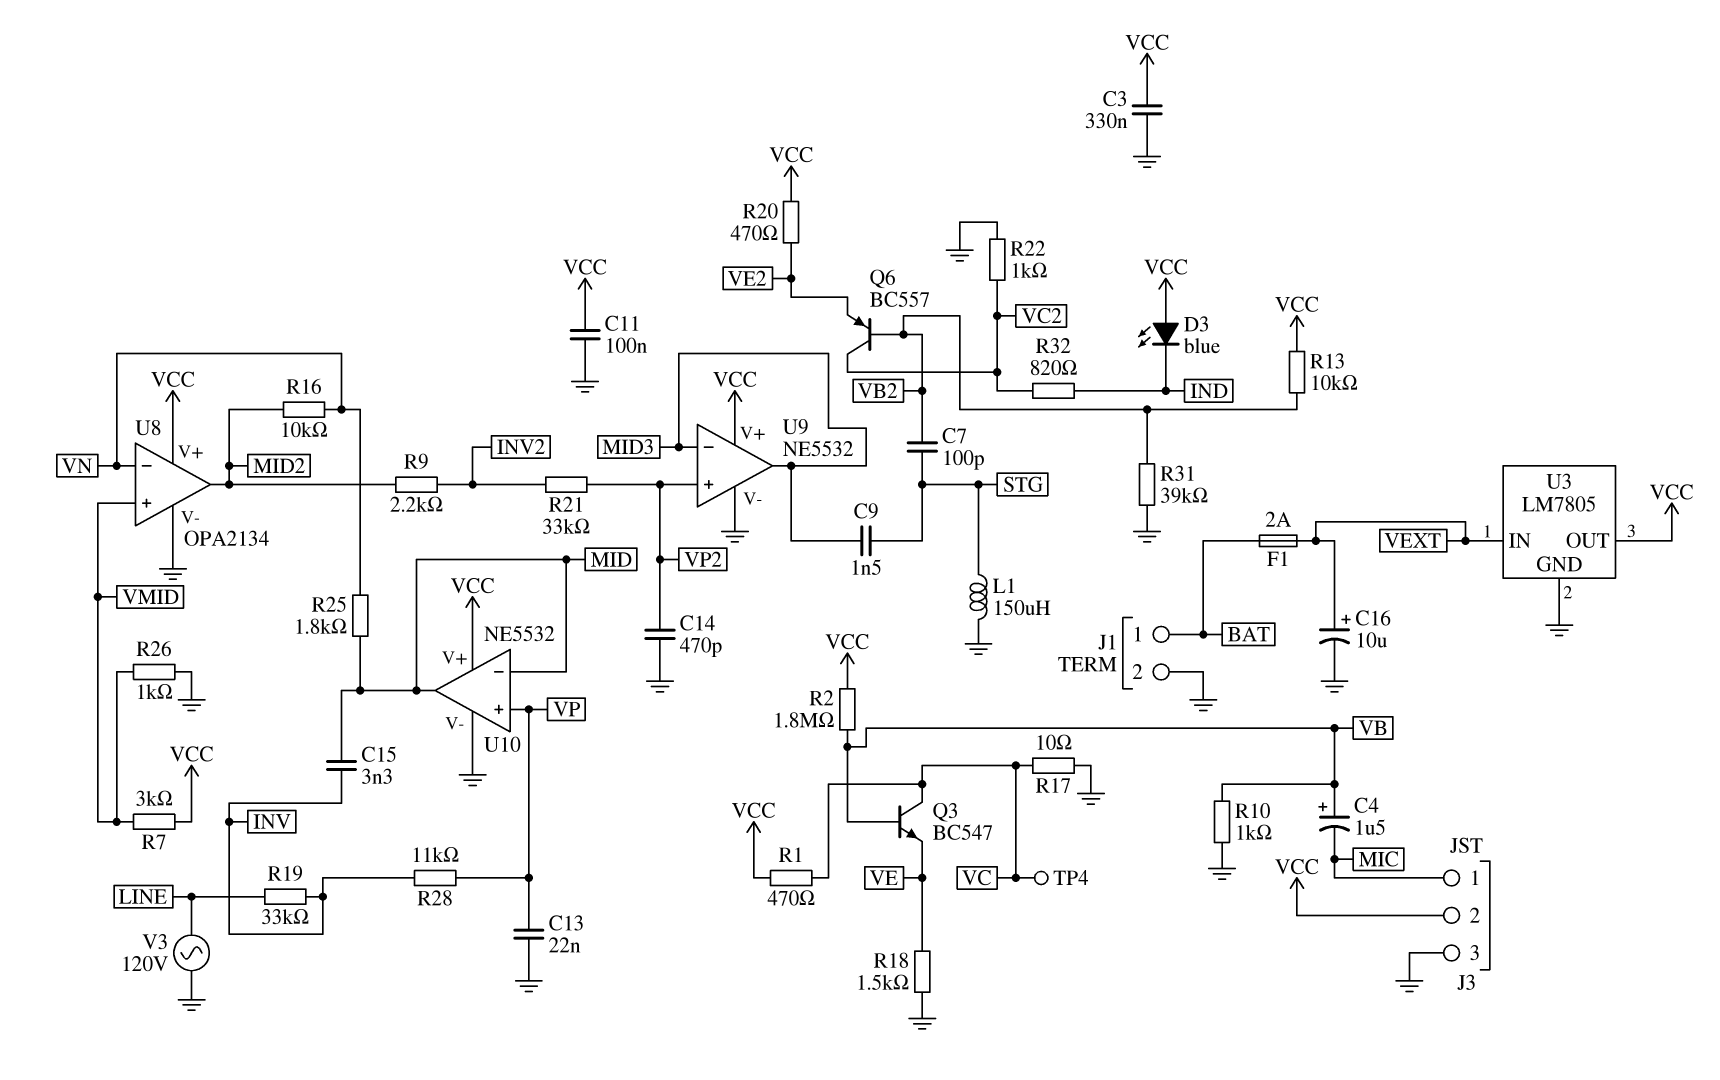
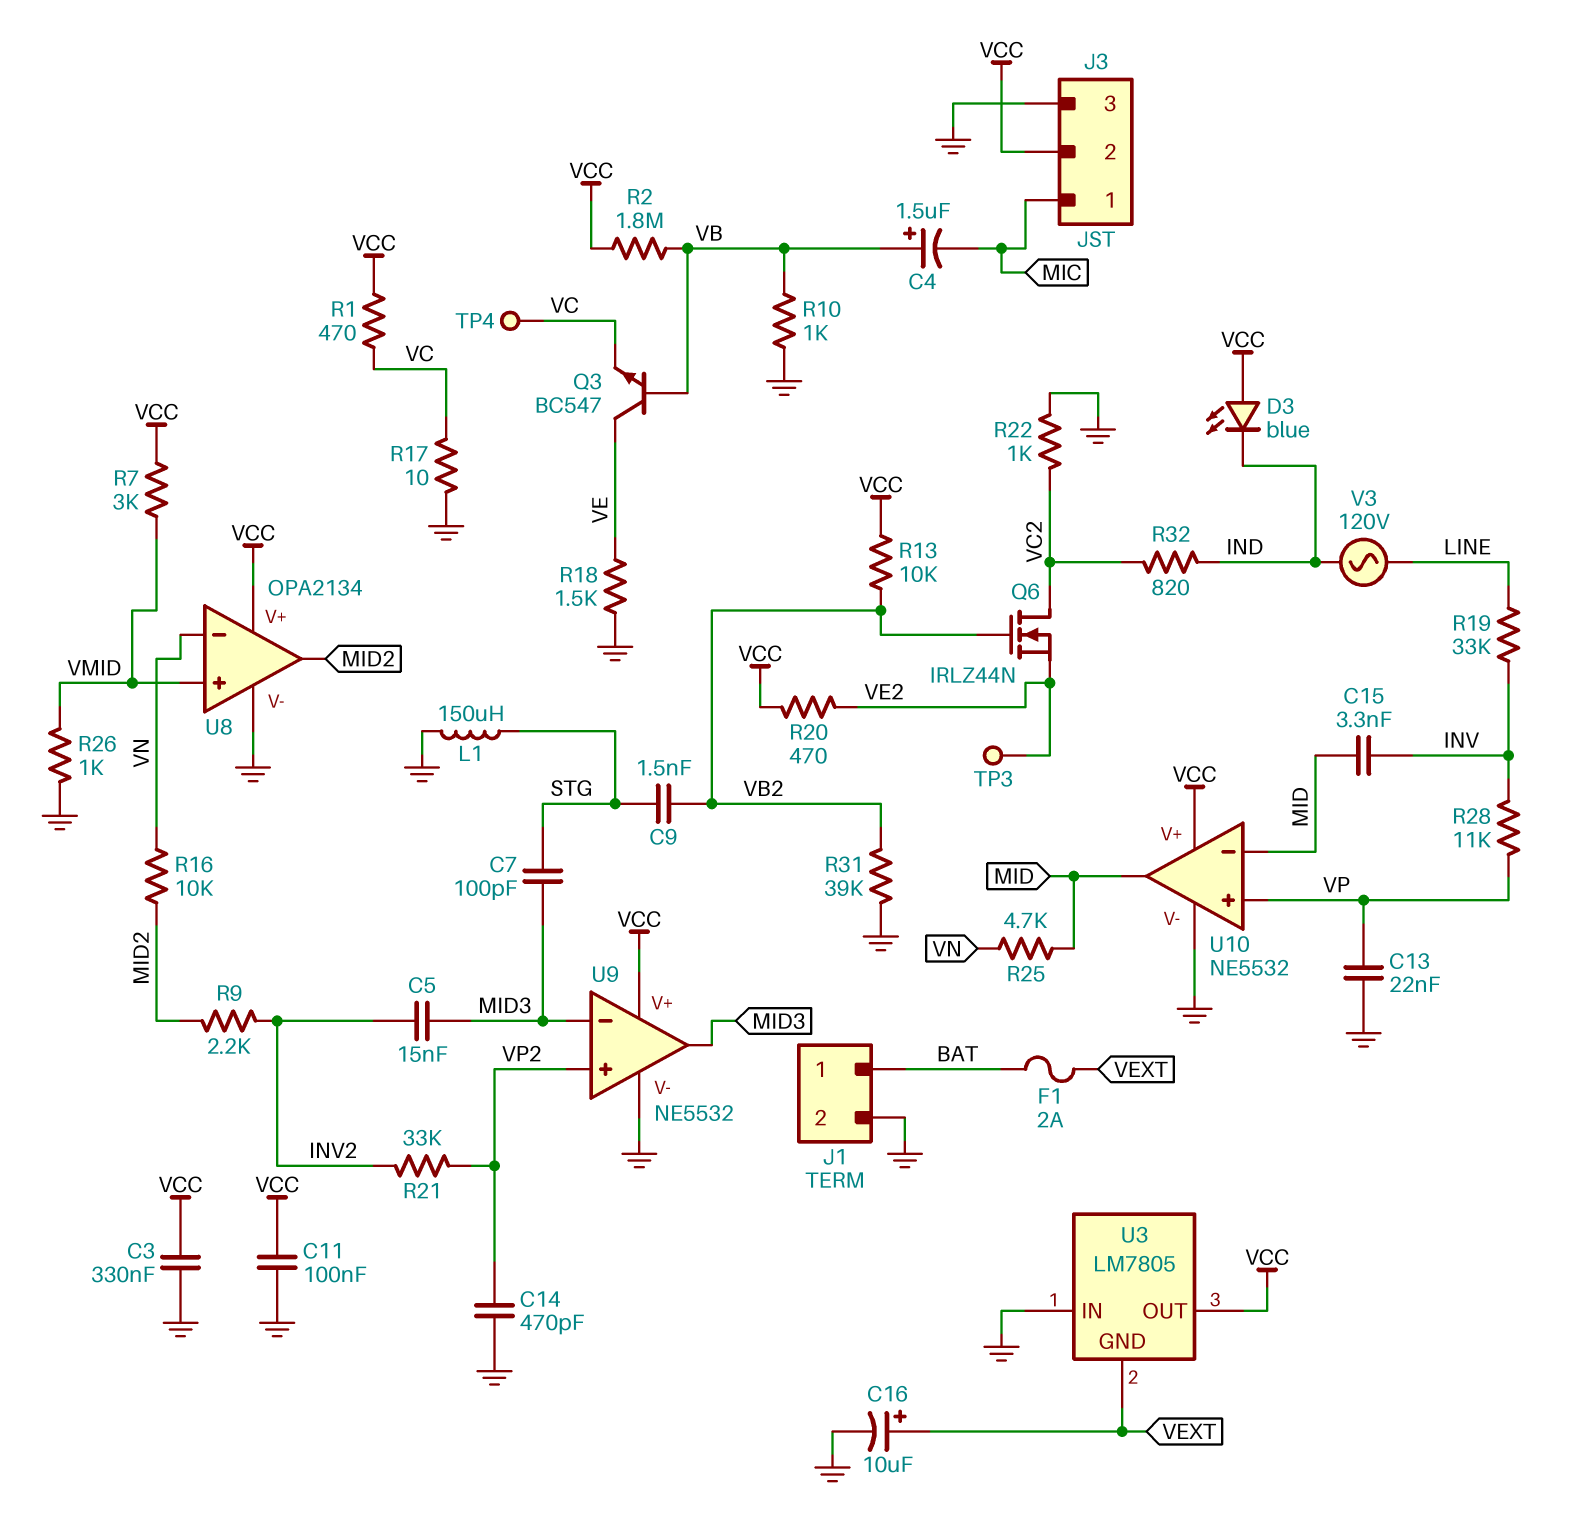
C5: none -> 15nF (INV2, MID3)
C7: 100pF (STG, VB2) -> 100pF (MID3, STG)
C9: 1.5nF (MID3, STG) -> 1.5nF (STG, VB2)
Q3: NPN BC547 (B VB, C VC, E VE) -> NPN BC547 (B VB, C VE, E VC)
Q6: PNP BC557 (B VB2, C VC2, E VE2) -> NMOS IRLZ44N (G VB2, D VC2, S VE2)
R25: 1.8k (MID, VN) -> 4.7k (MID, VN)
TP3: none -> test point (VE2)
U3 pin GND: GND -> VEXT
U3 pin IN: VEXT -> GND
V3: AC 120V (GND, LINE) -> AC 120V (IND, LINE)

